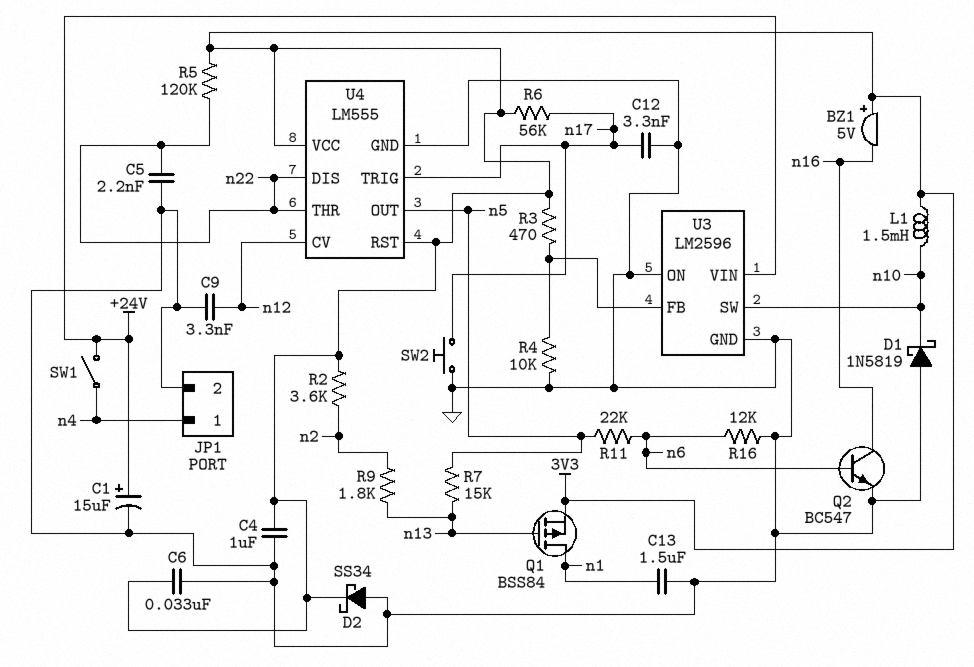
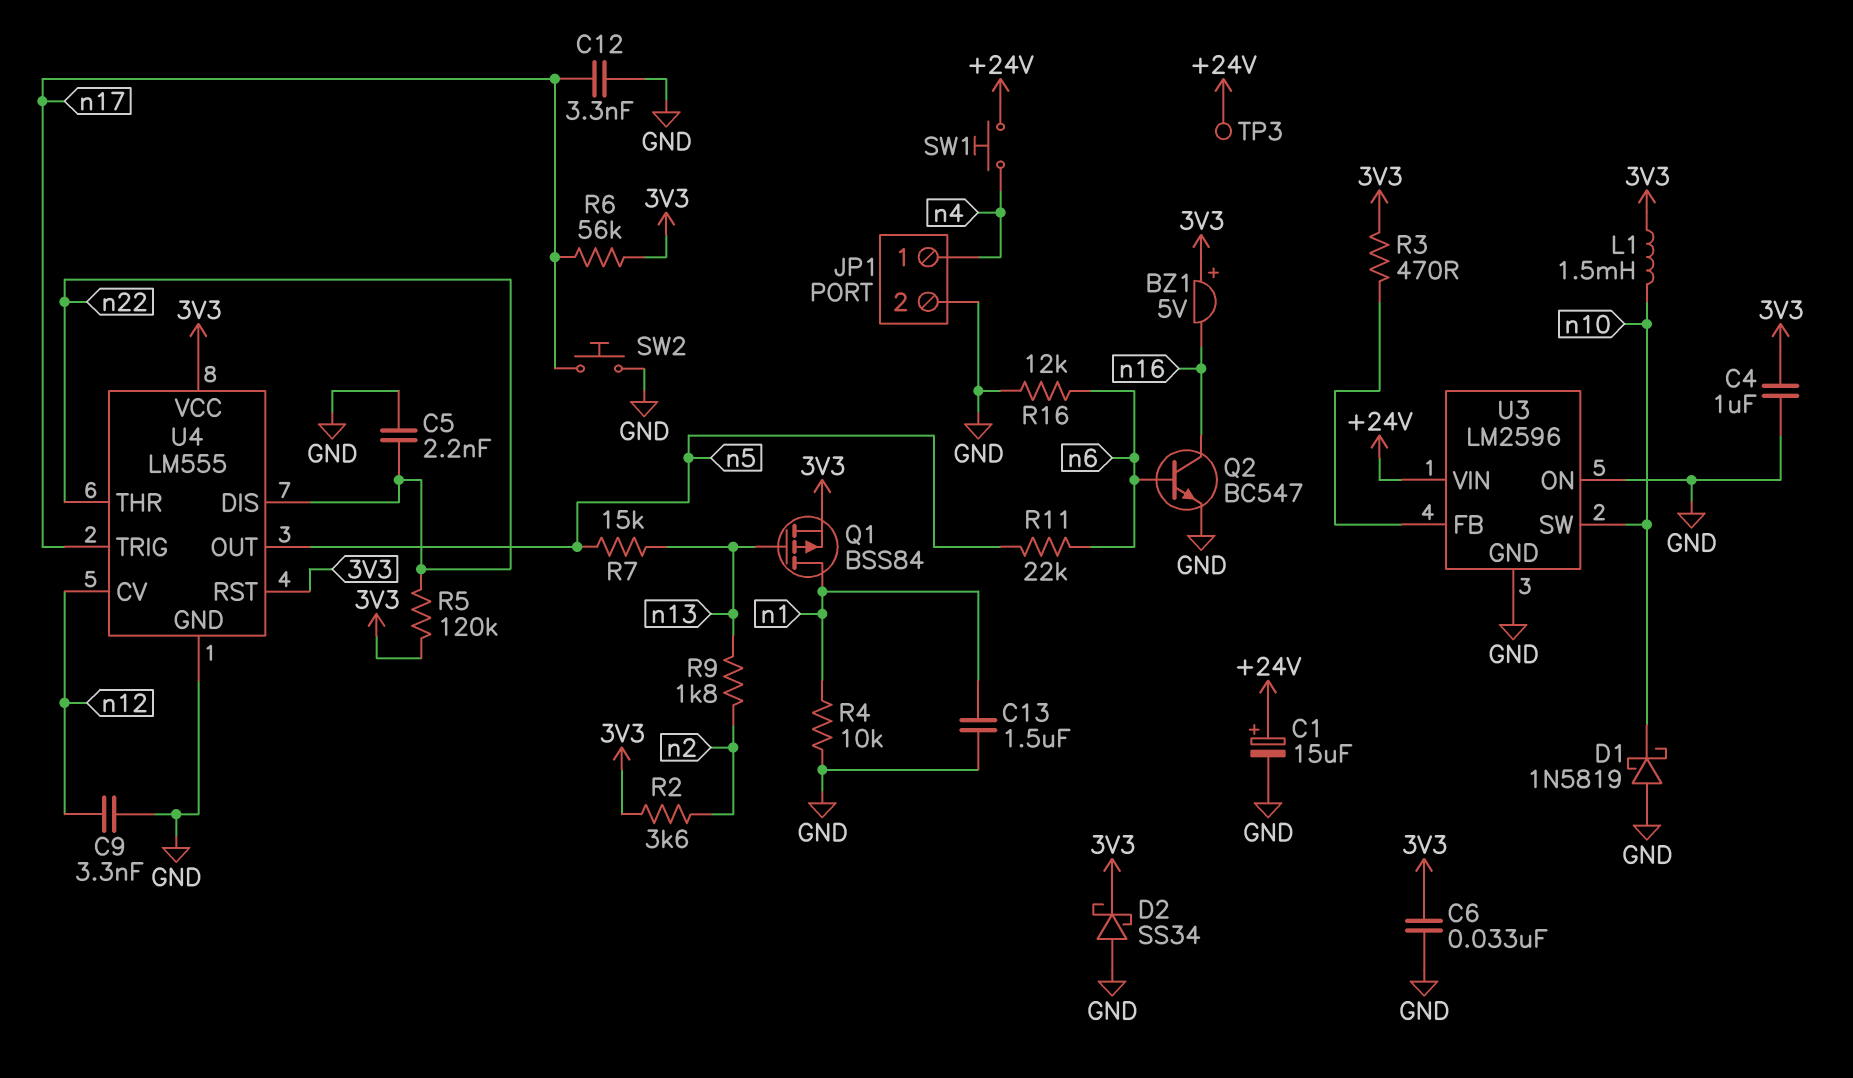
R4: 10k (GND, U3/FB) -> 10k (GND, n1)
SW1: switch (+24V, n4) -> button (+24V, n4)
TP3: none -> test point (+24V)

